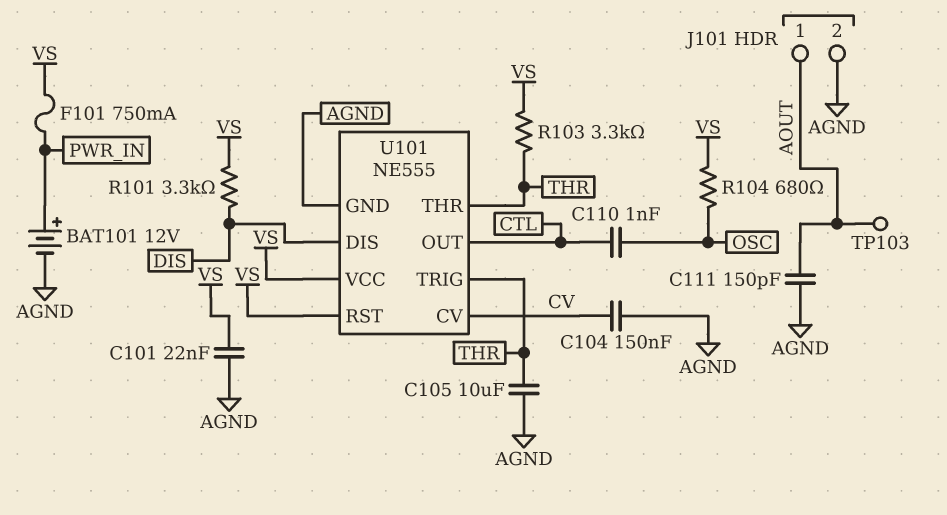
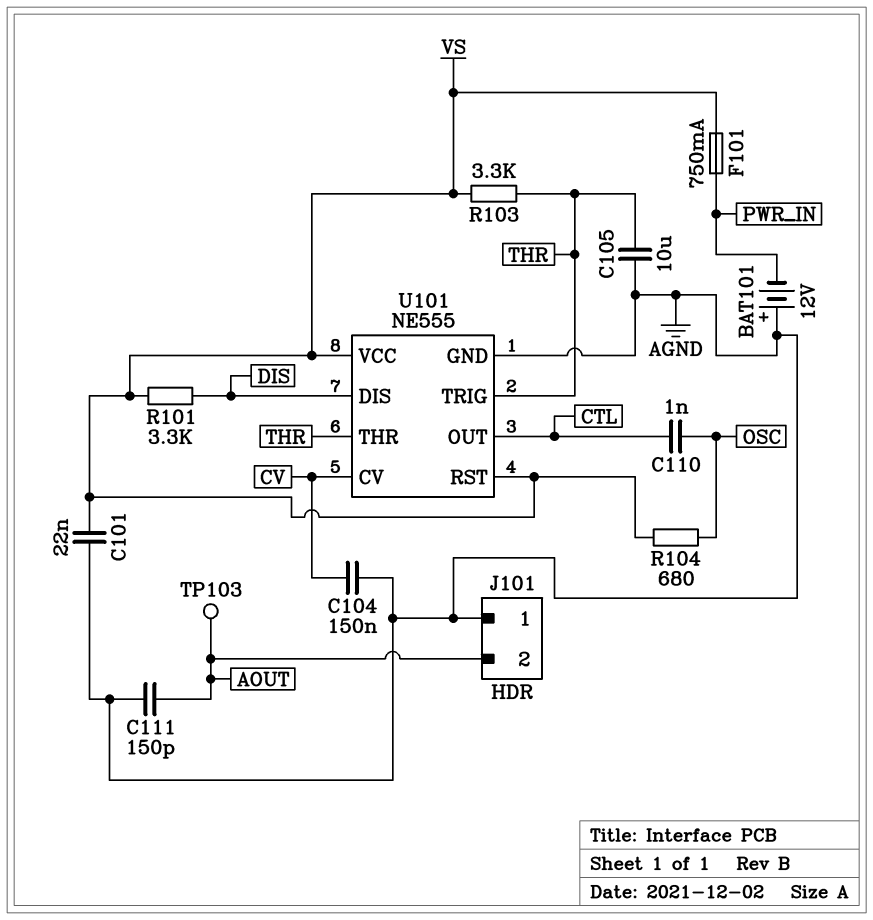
BAT101: 12V (plus PWR_IN, minus AGND) -> 12V (plus AGND, minus PWR_IN)
J101 pin 1: AOUT -> AGND
J101 pin 2: AGND -> AOUT

